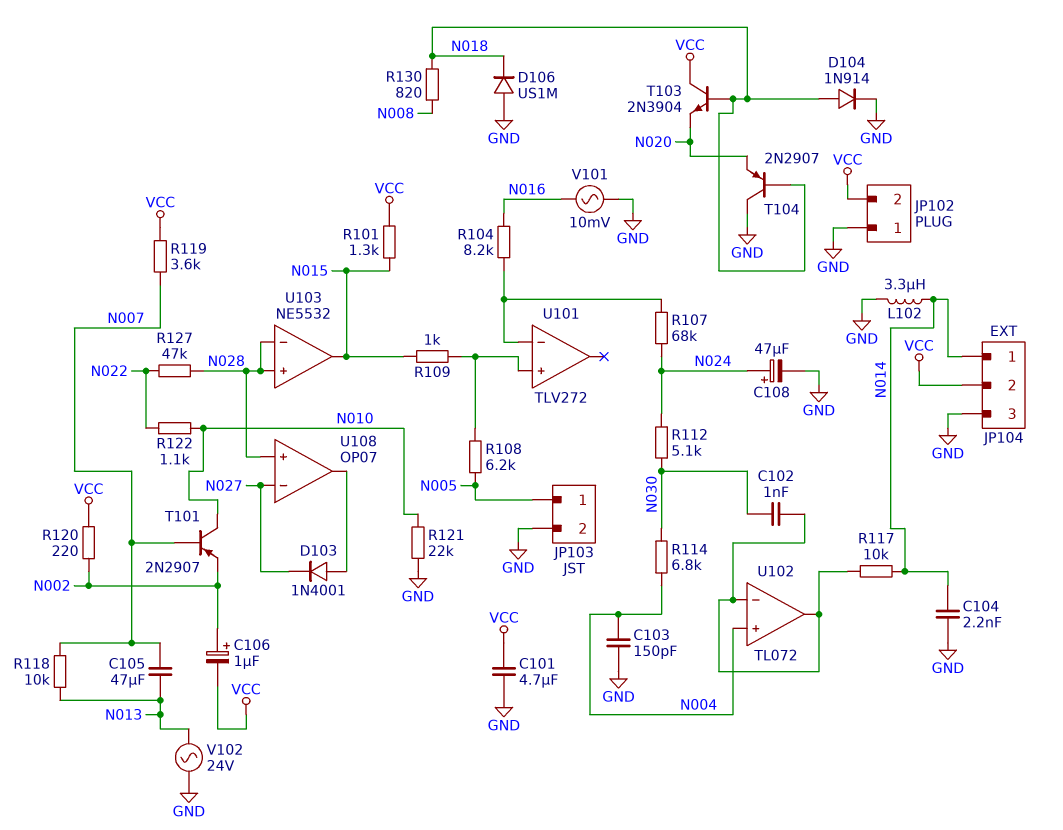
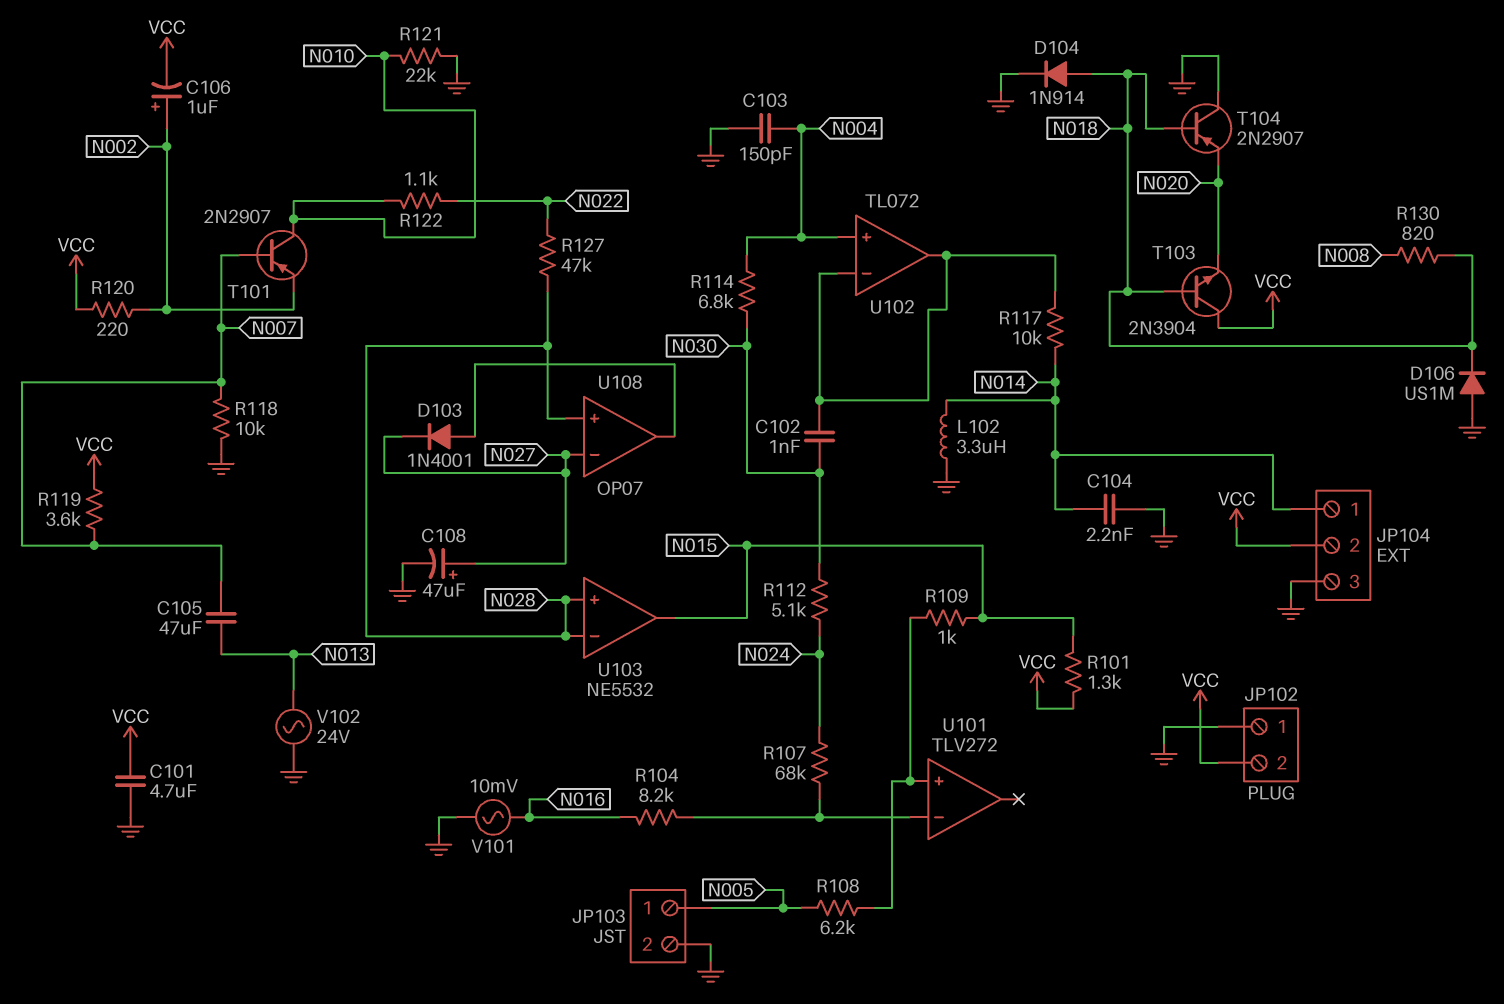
C108: 47uF (plus N024, minus GND) -> 47uF (plus N027, minus GND)
R118: 10k (N007, N013) -> 10k (GND, N007)

